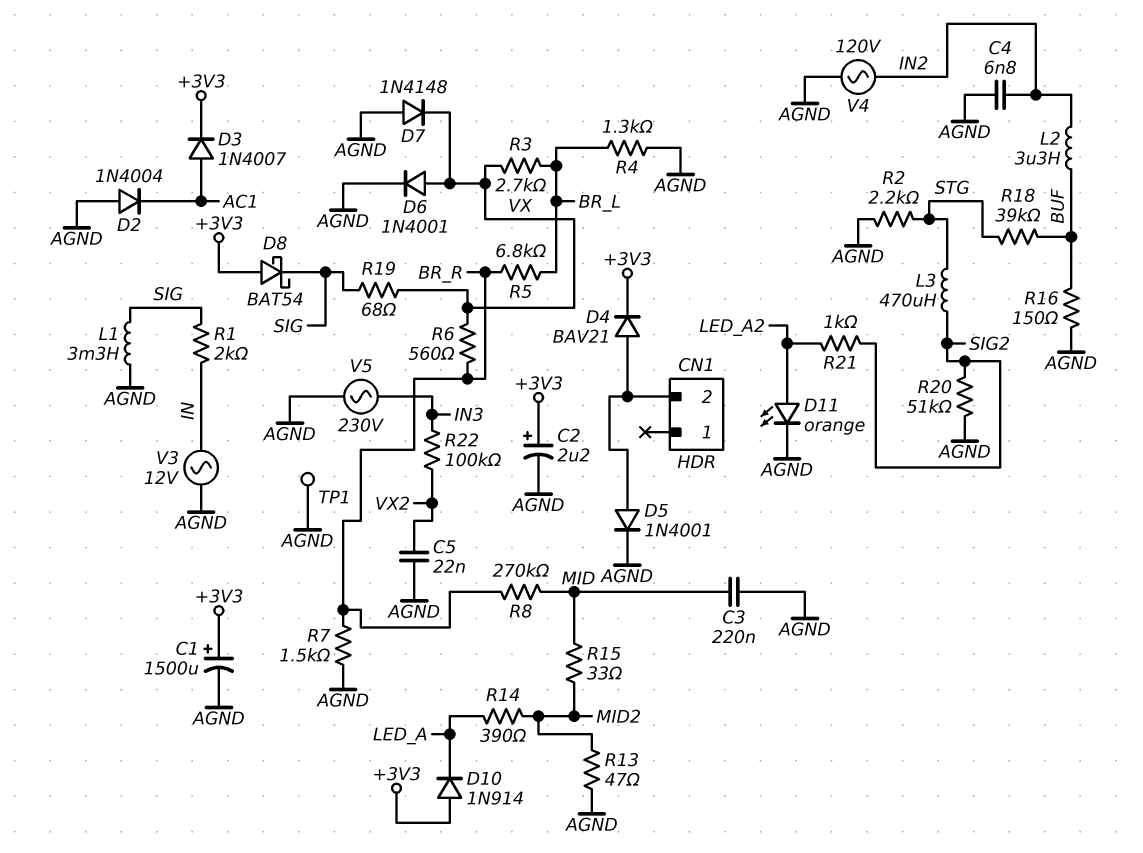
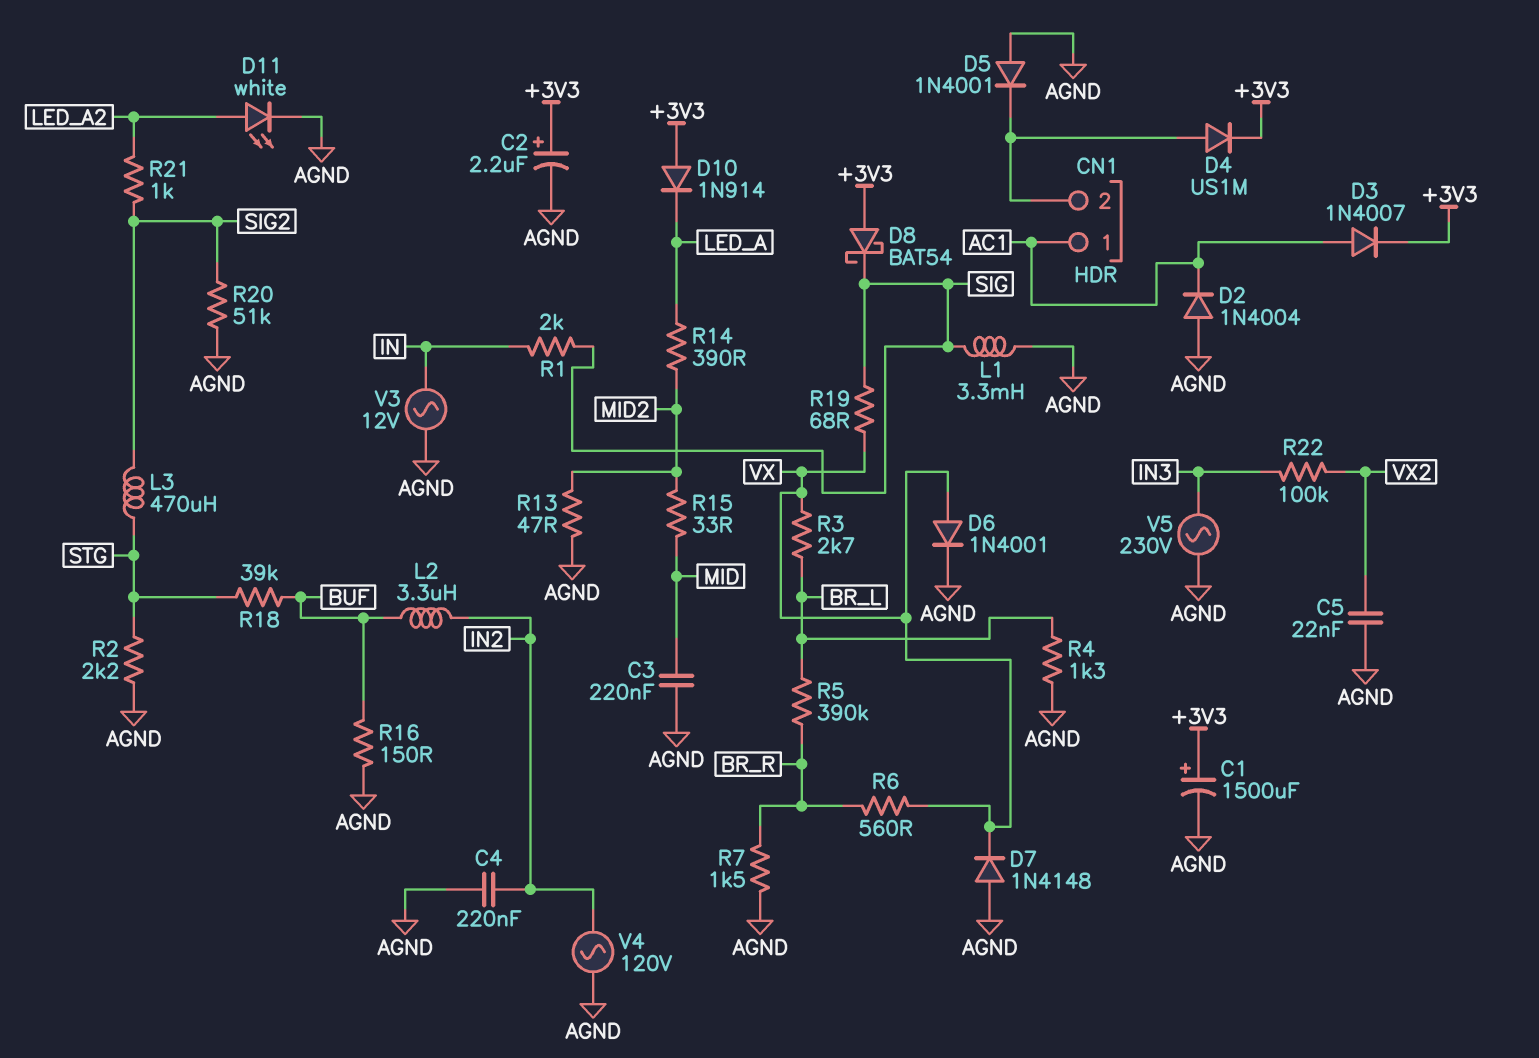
C4: 6.8nF (AGND, IN2) -> 220nF (AGND, IN2)
CN1 pin 1: none -> AC1
D4: diode BAV21 (A CN1/2, K +3V3) -> diode US1M (A CN1/2, K +3V3)
D5: diode 1N4001 (A CN1/2, K AGND) -> diode 1N4001 (A AGND, K CN1/2)
D11: LED orange (A LED_A2, K AGND) -> LED white (A LED_A2, K AGND)
R5: 6.8k (BR_L, BR_R) -> 390k (BR_L, BR_R)
R8: 270k (BR_R, MID) -> none
TP1: test point (AGND) -> none

